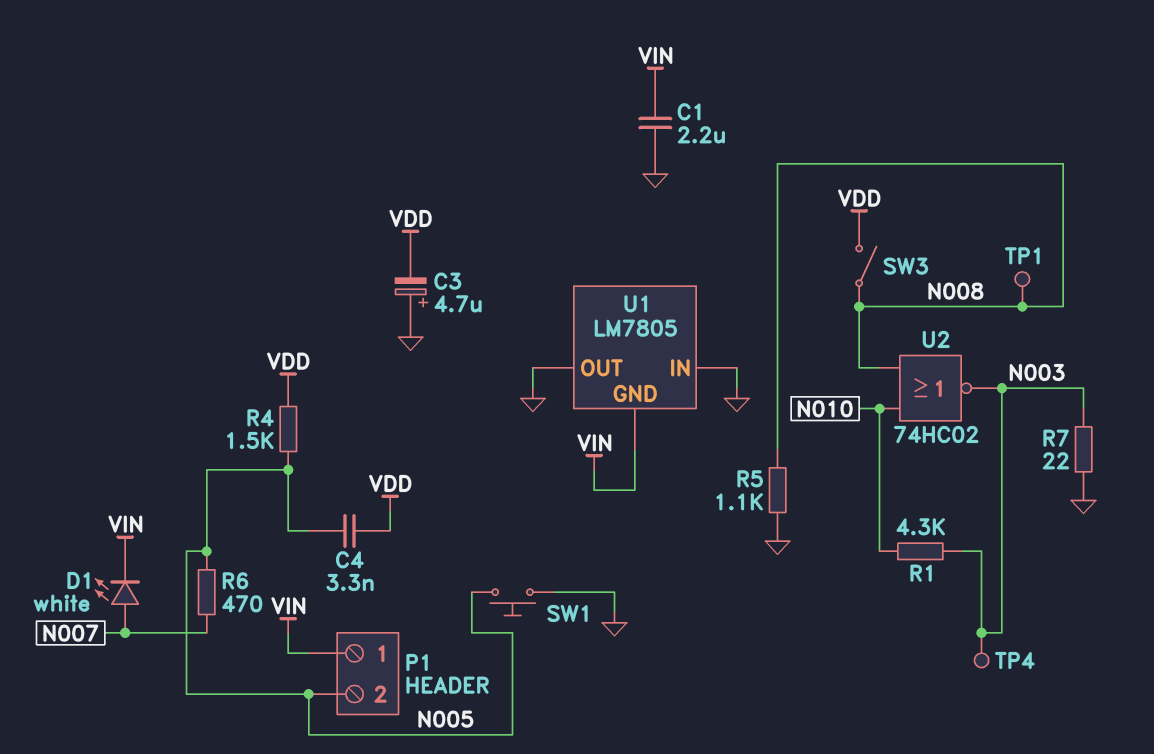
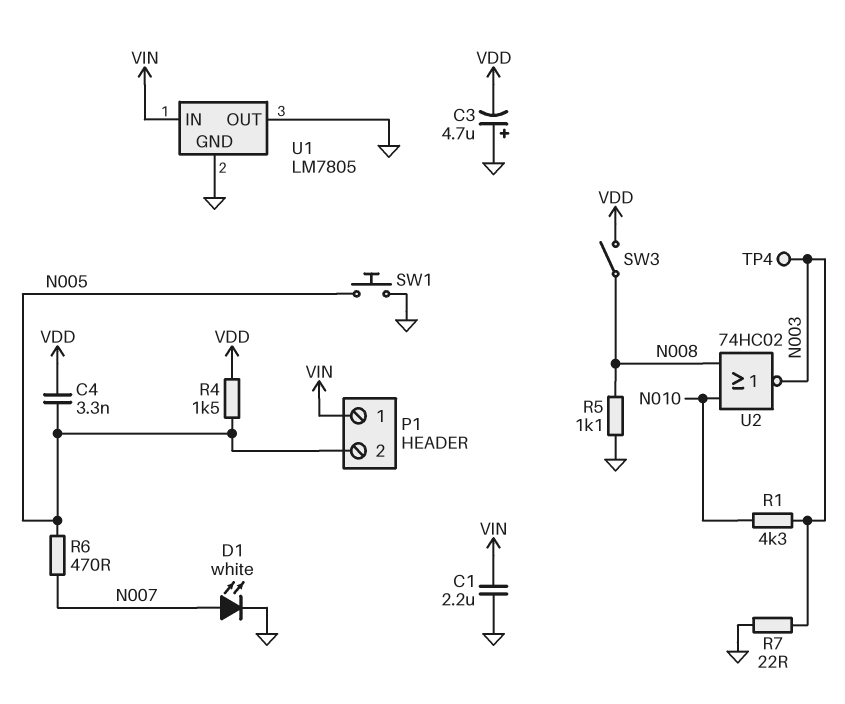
D1: LED white (A N007, K VIN) -> LED white (A N007, K GND)
TP1: test point (N008) -> none
U1 pin GND: VIN -> GND
U1 pin IN: GND -> VIN

